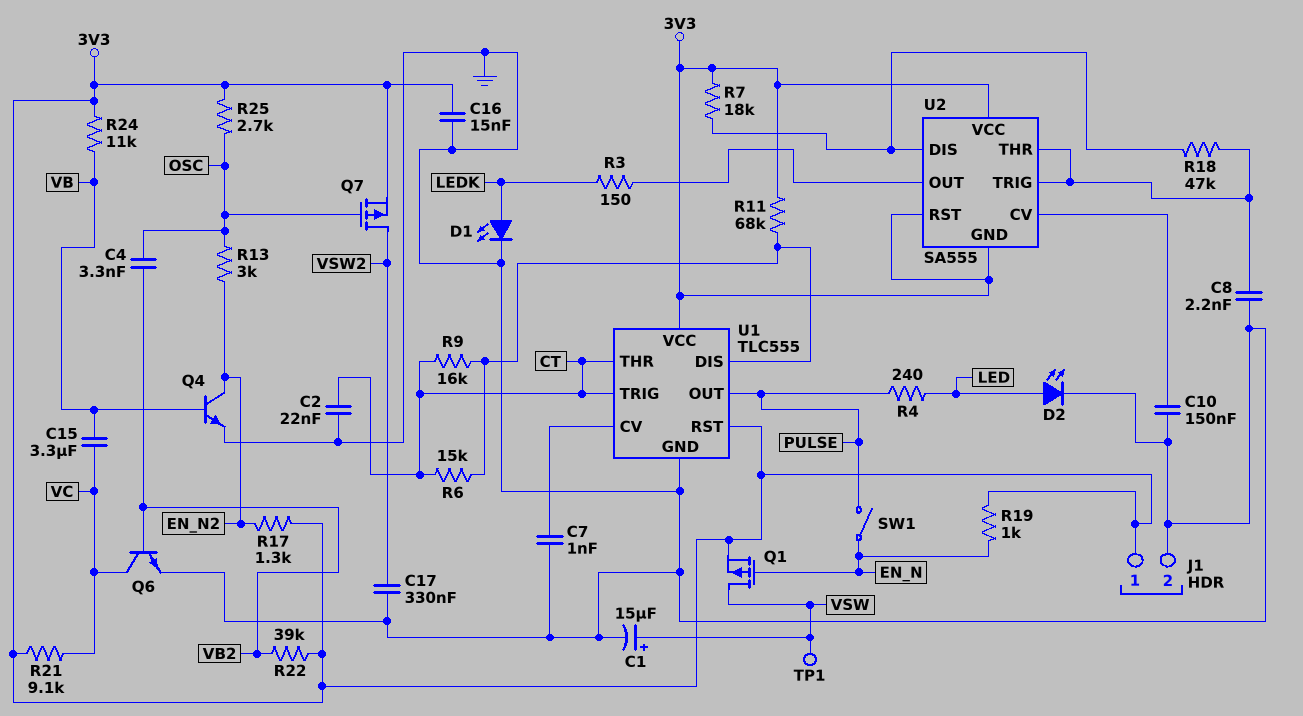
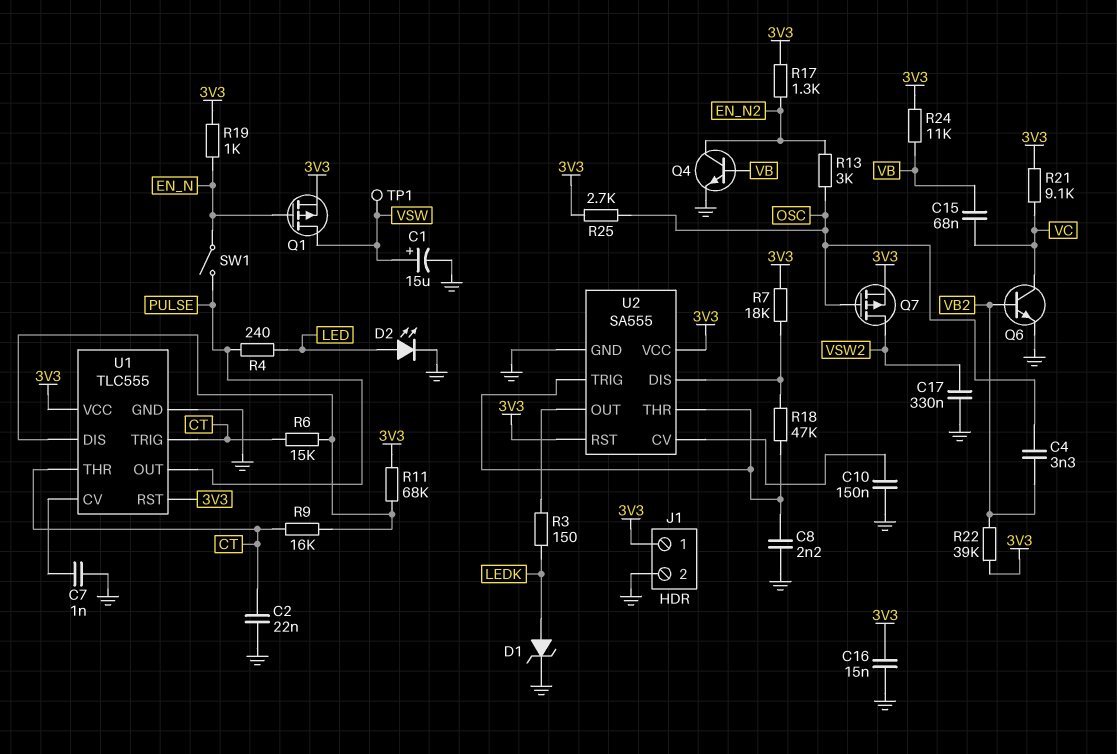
C15: 3.3uF (VB, VC) -> 68nF (VB, VC)
D1: LED (A LEDK, K GND) -> zener (A LEDK, K GND)
U2 pin GND: 3V3 -> GND

